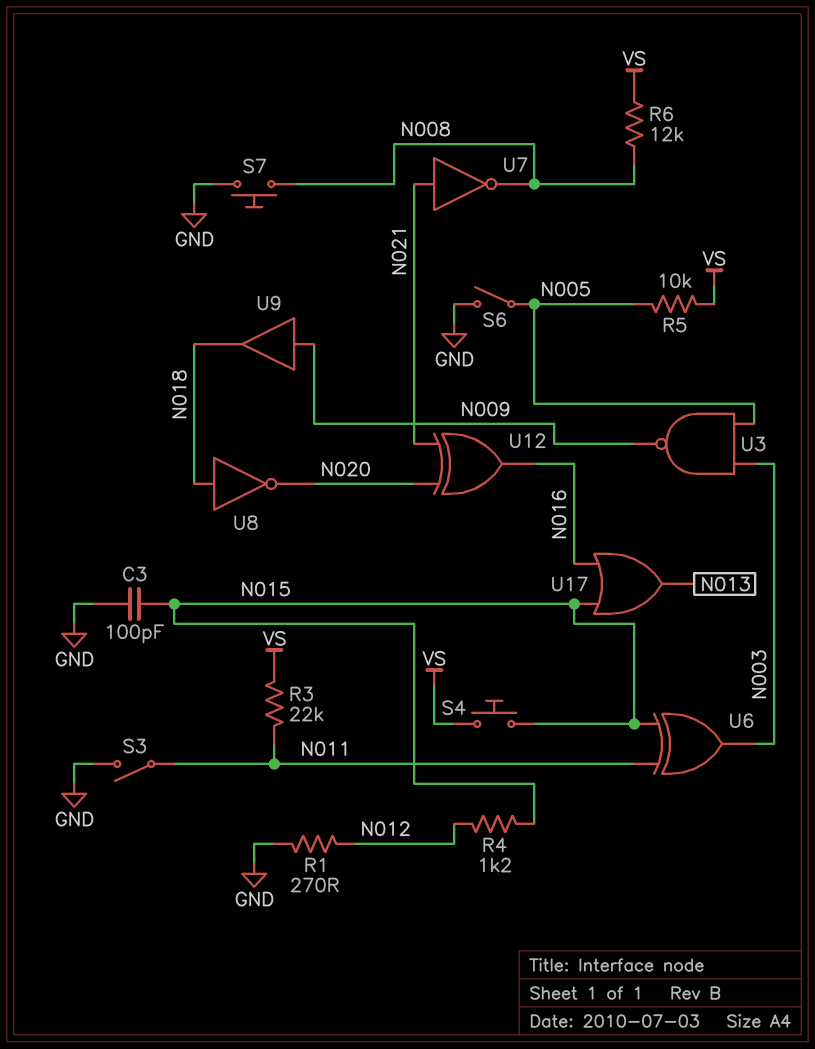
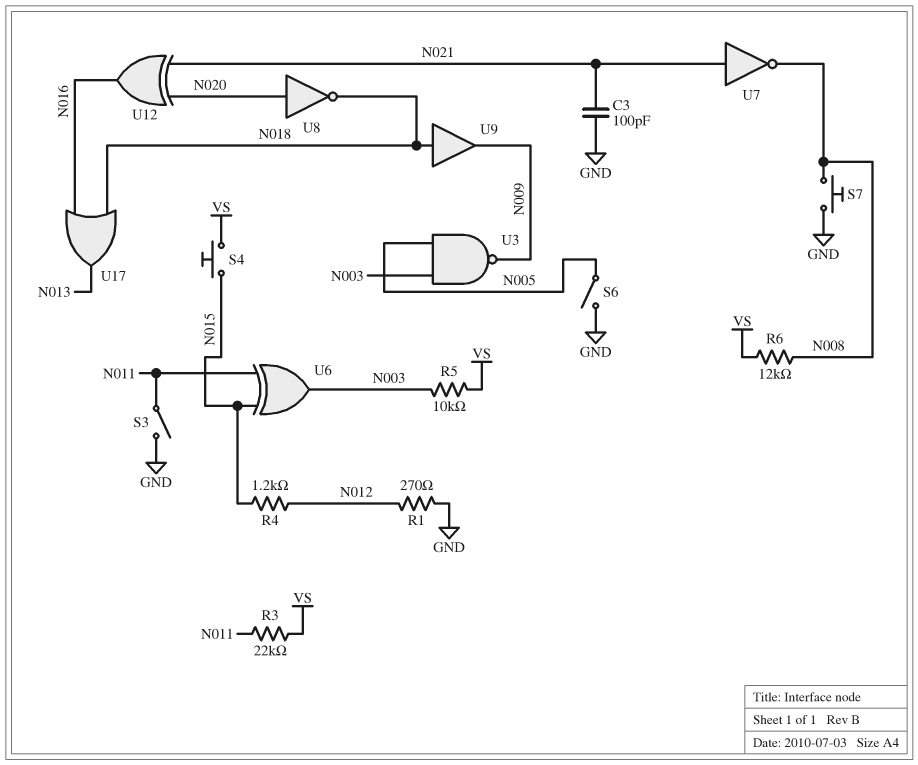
C3: 100pF (GND, N015) -> 100pF (GND, N021)
R5: 10k (N005, VS) -> 10k (N003, VS)
U8: NOT (in N018, out N020) -> NOT (in N020, out N018)
U9: buffer (in N009, out N018) -> buffer (in N018, out N009)
U17: OR (in N015, in N016, out N013) -> OR (in N016, in N018, out N013)

